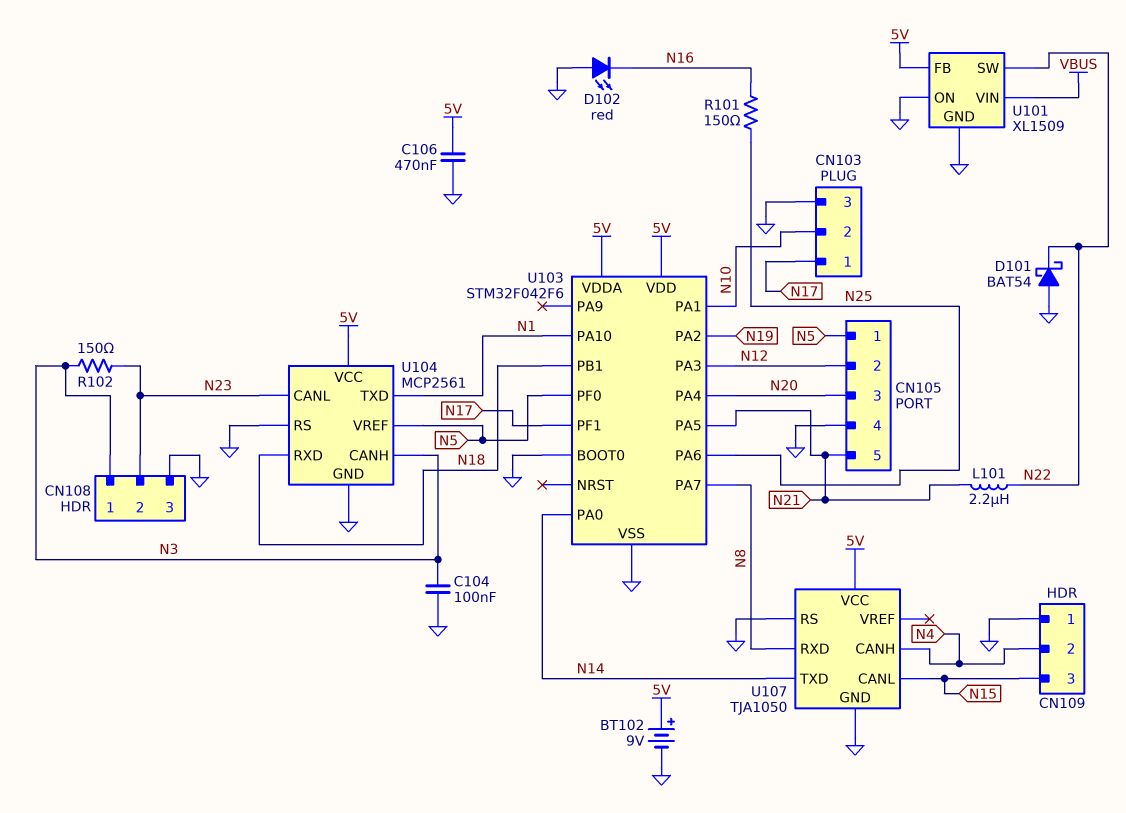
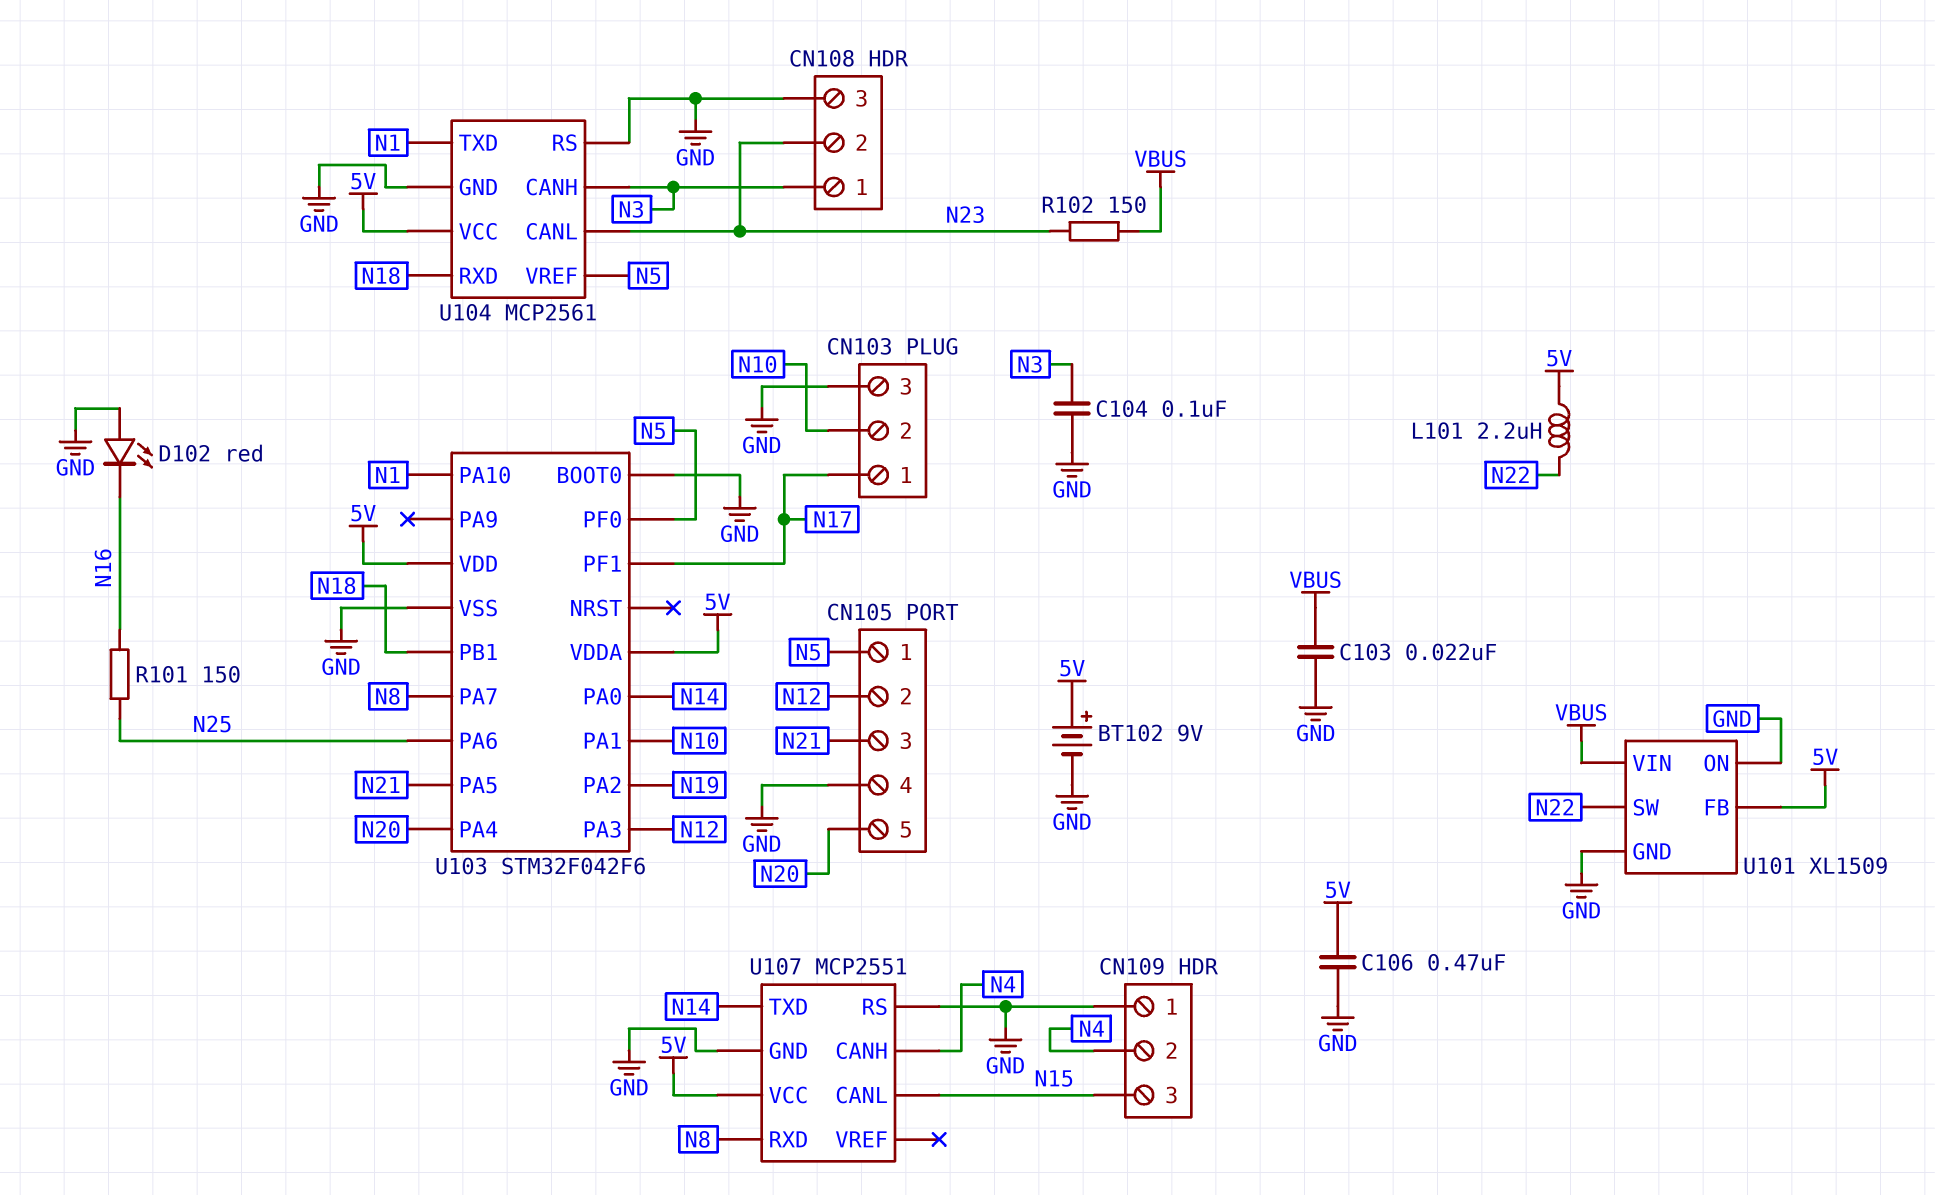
C103: none -> 22nF (GND, VBUS)
CN105 pin 3: N20 -> N21
CN105 pin 5: N21 -> N20
D101: schottky BAT54 (A GND, K N22) -> none
L101: 2.2uH (N21, N22) -> 2.2uH (5V, N22)
R102: 150 (N3, N23) -> 150 (N23, VBUS)
U107: TJA1050 -> MCP2551

